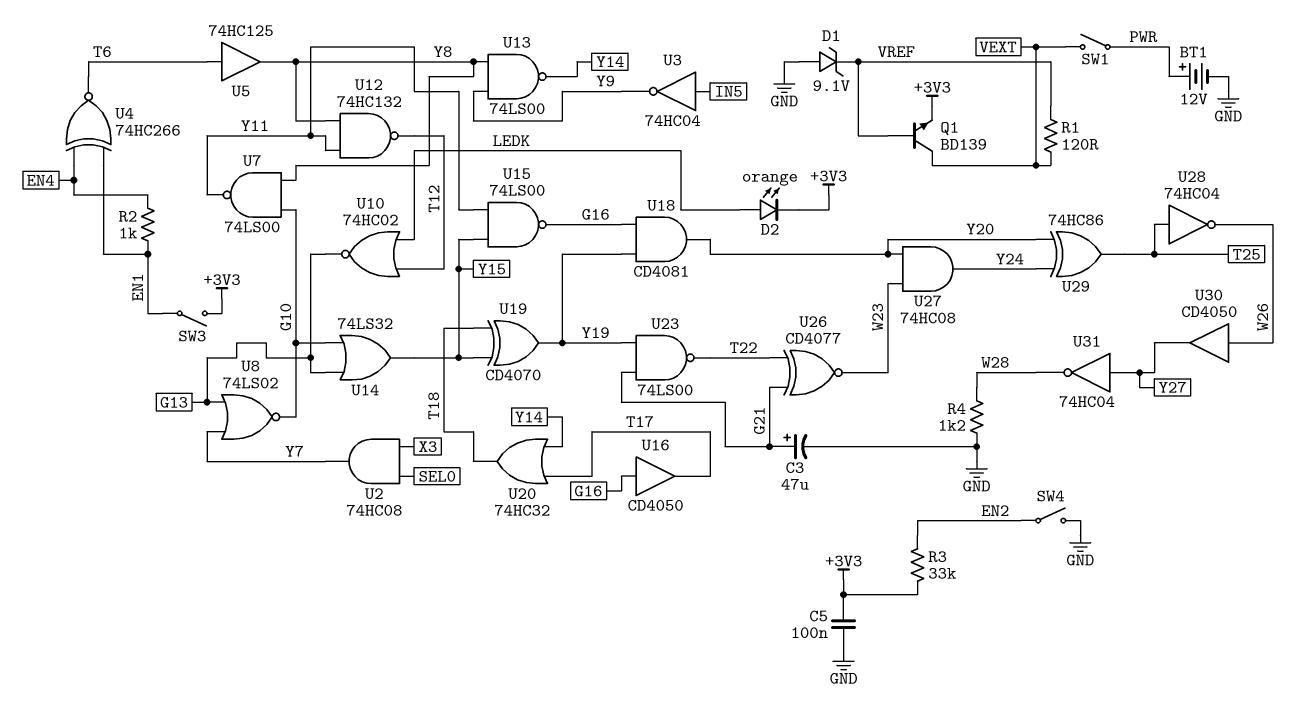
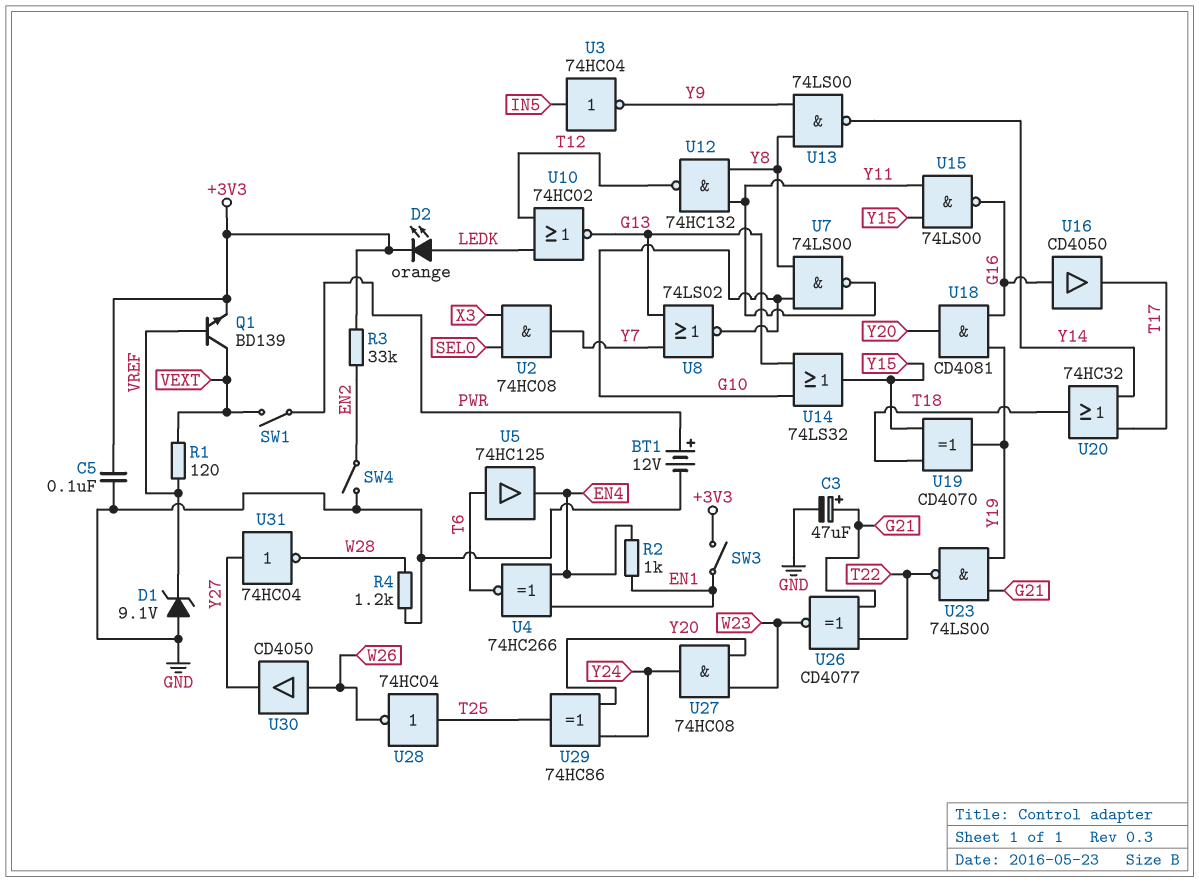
U5: buffer 74HC125 (in T6, out Y8) -> buffer 74HC125 (in T6, out EN4)

